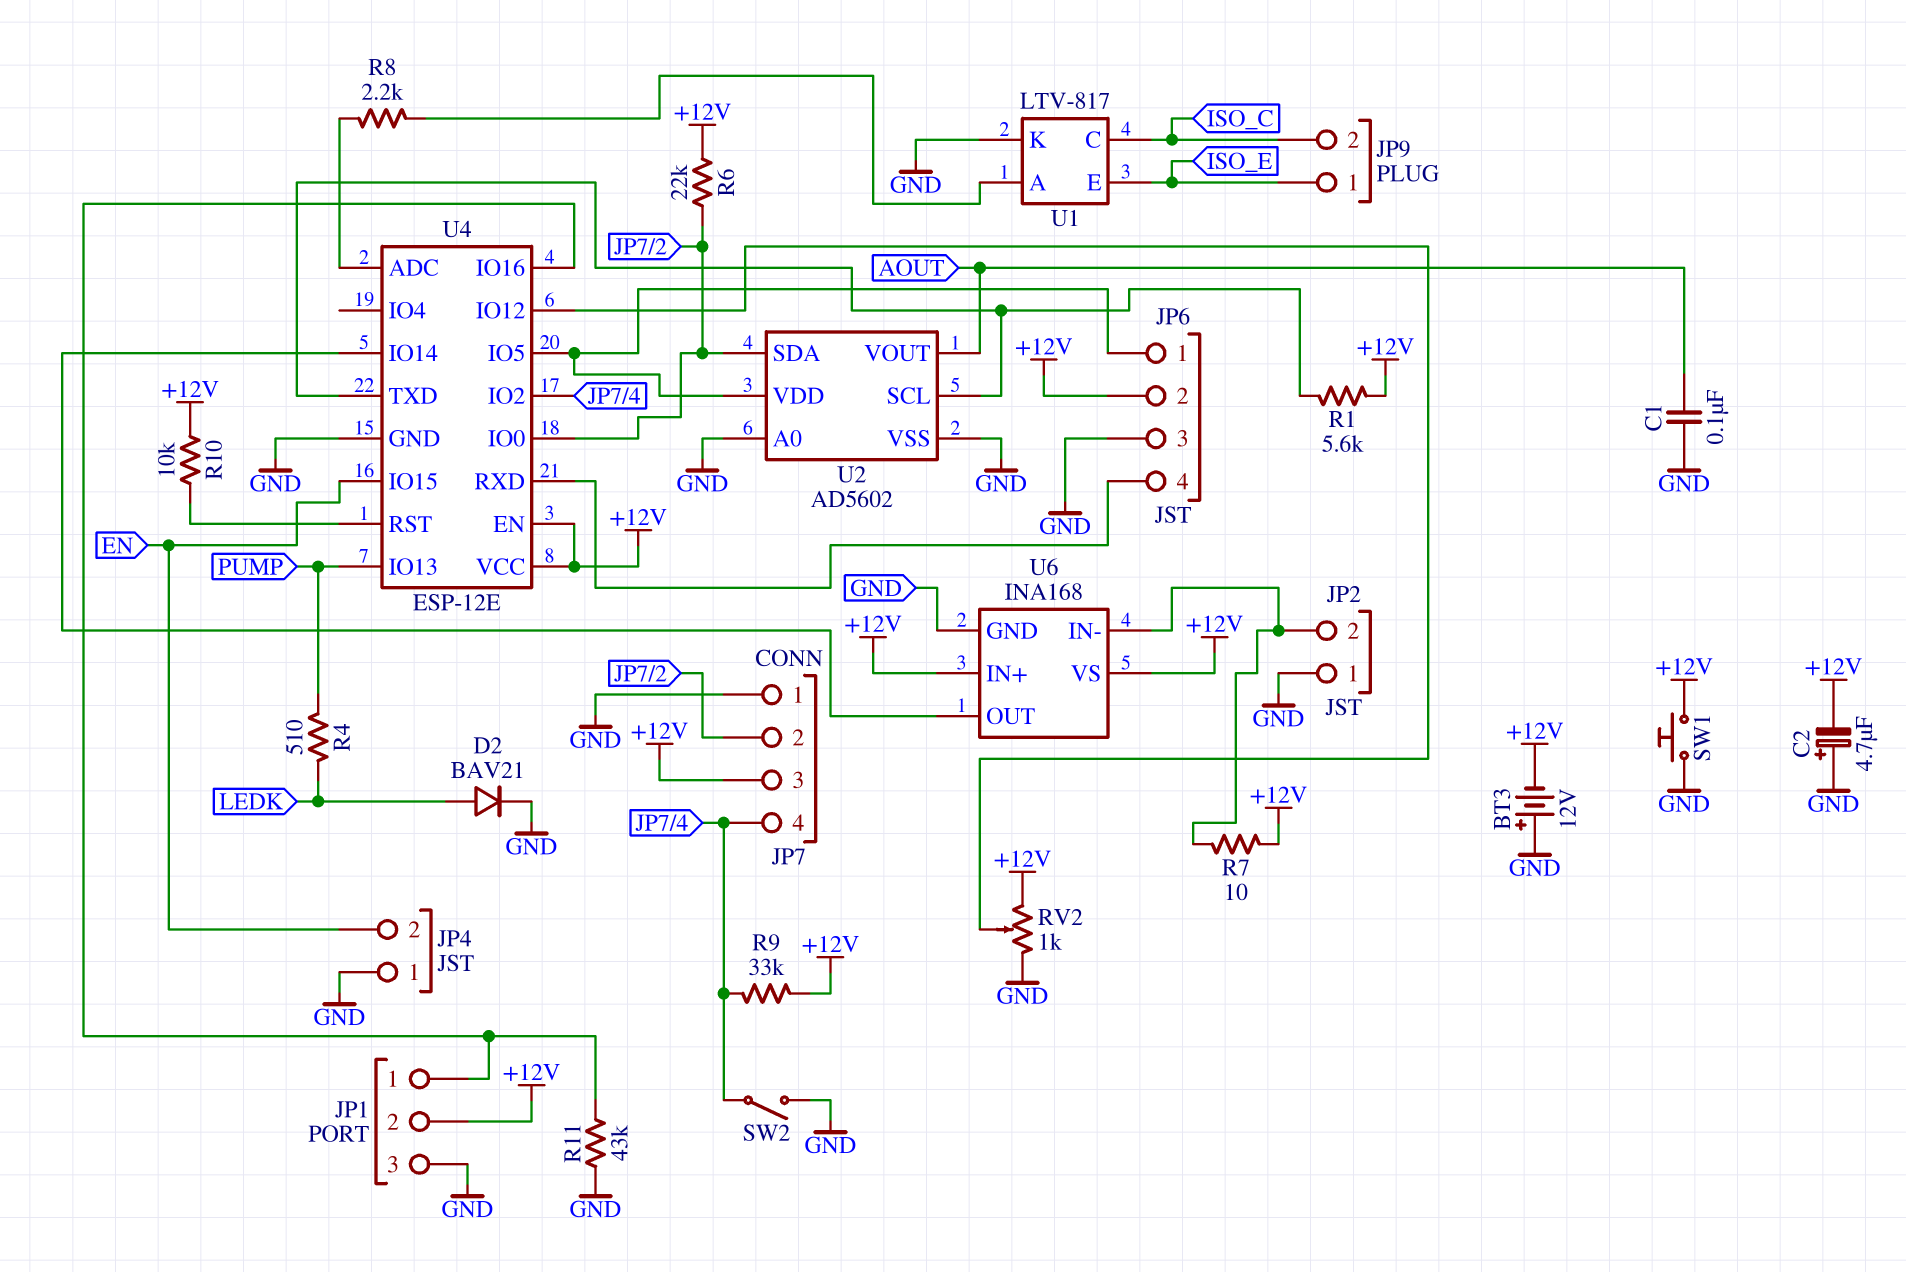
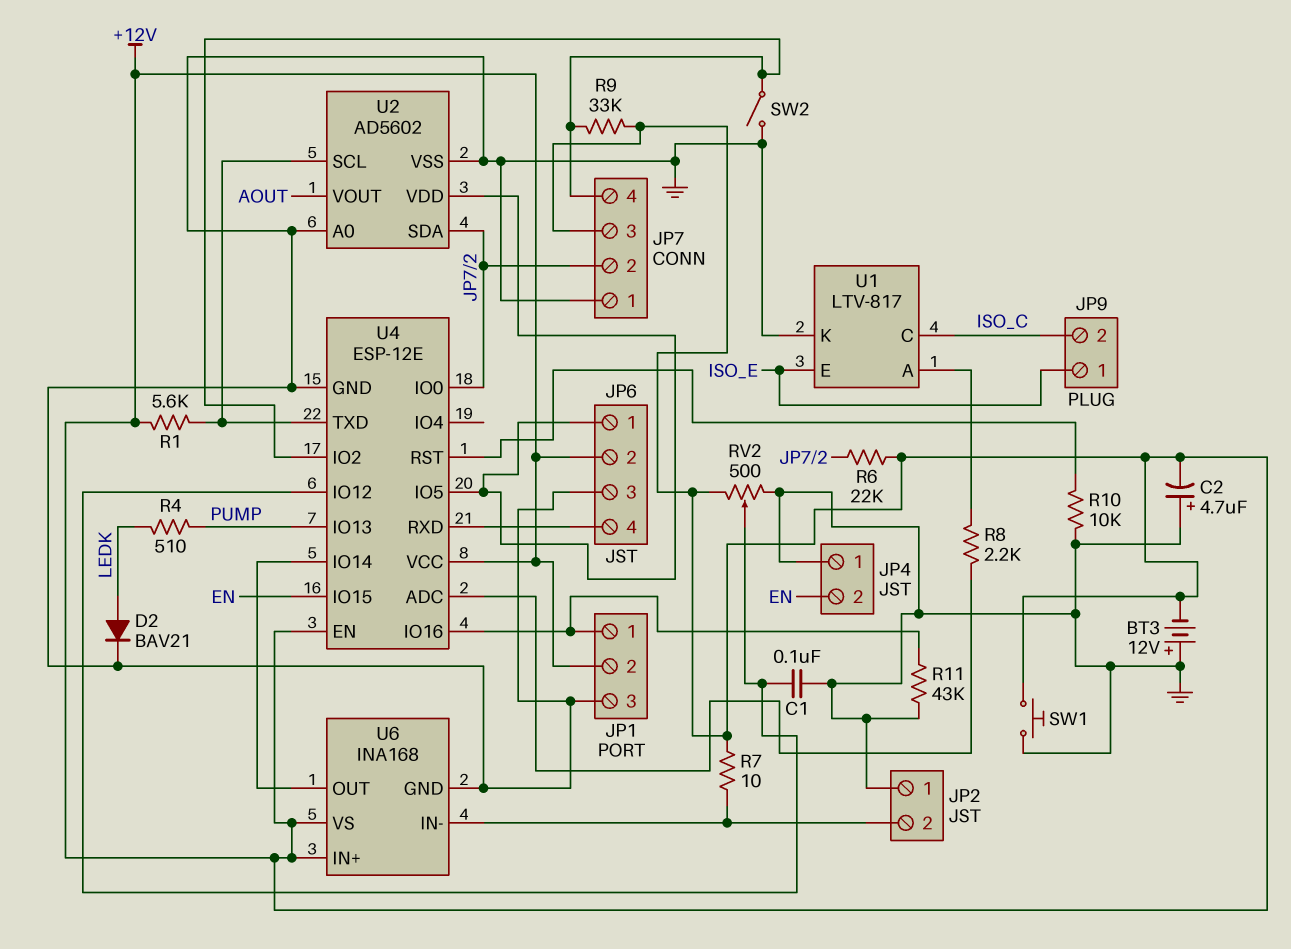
C1: 100nF (AOUT, GND) -> 100nF (GND, U4/IO12)
R10: 10k (+12V, U4/RST) -> 10k (GND, U4/RST)
RV2: 1k (+12V, GND, wiper U4/IO12) -> 500 (+12V, GND, wiper U4/IO12)

